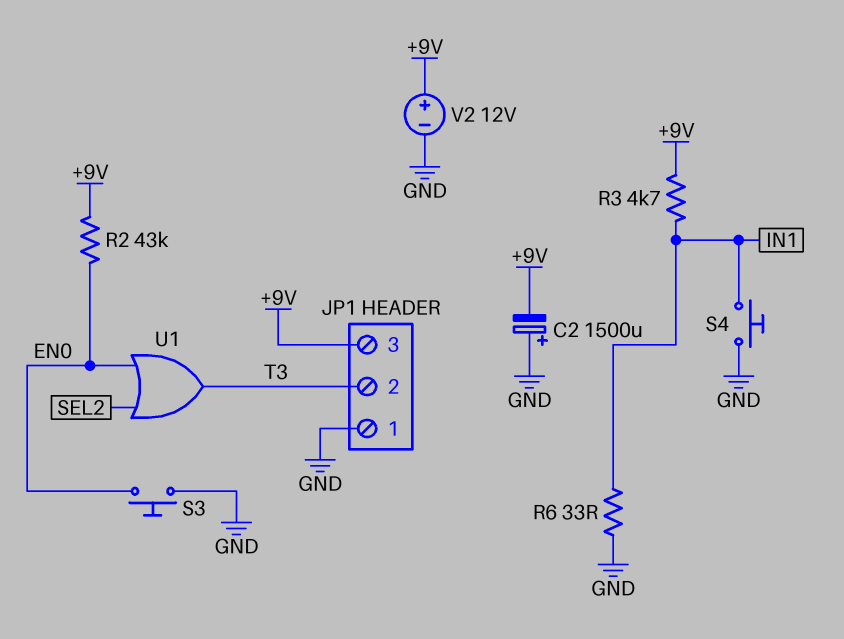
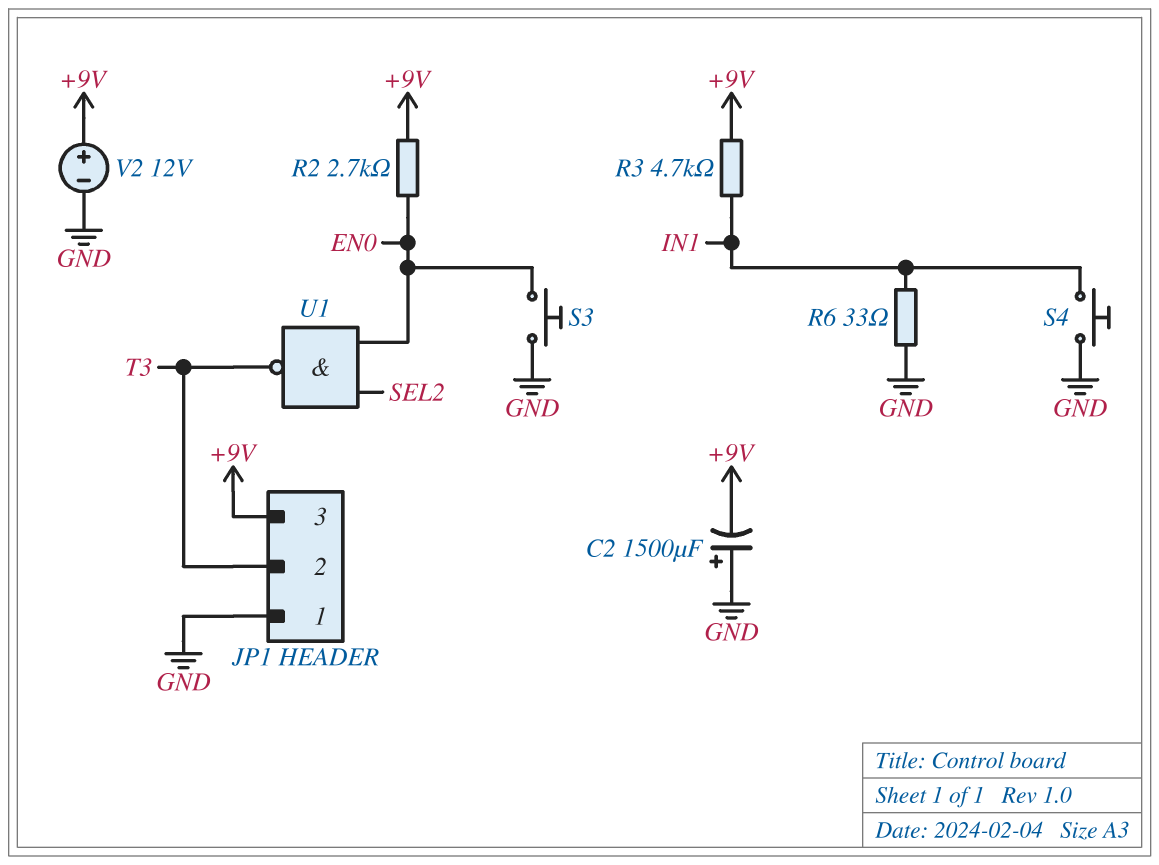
R2: 43k (+9V, EN0) -> 2.7k (+9V, EN0)
U1: OR (in EN0, in SEL2, out T3) -> NAND (in EN0, in SEL2, out T3)

